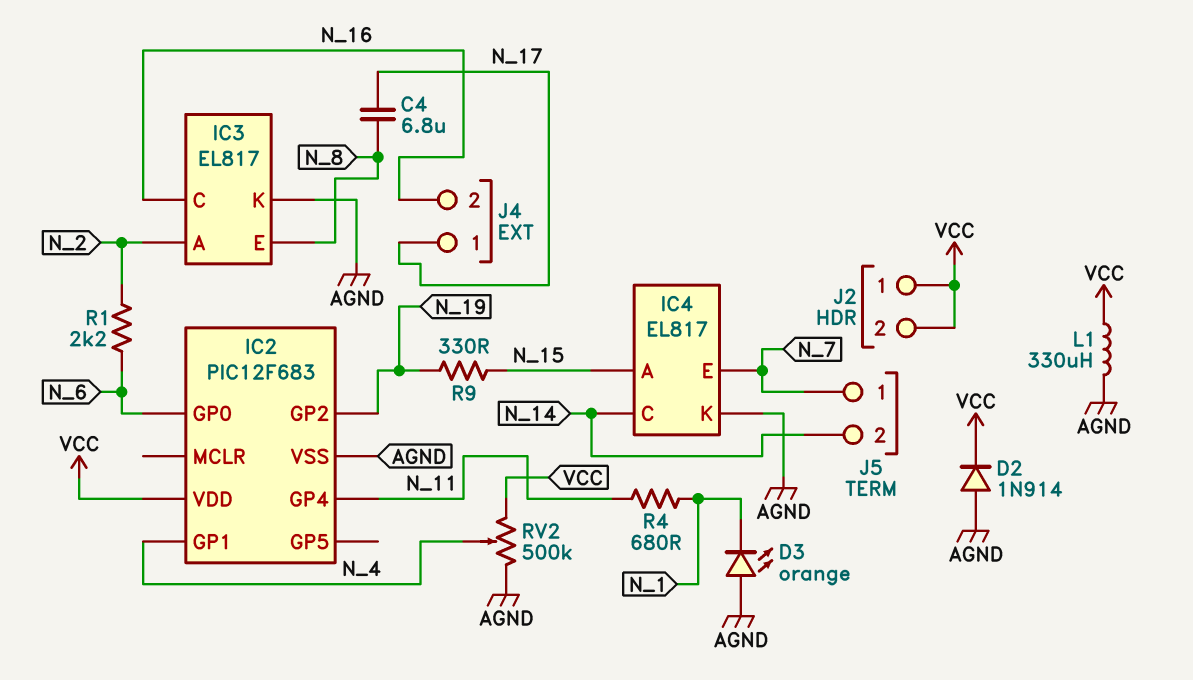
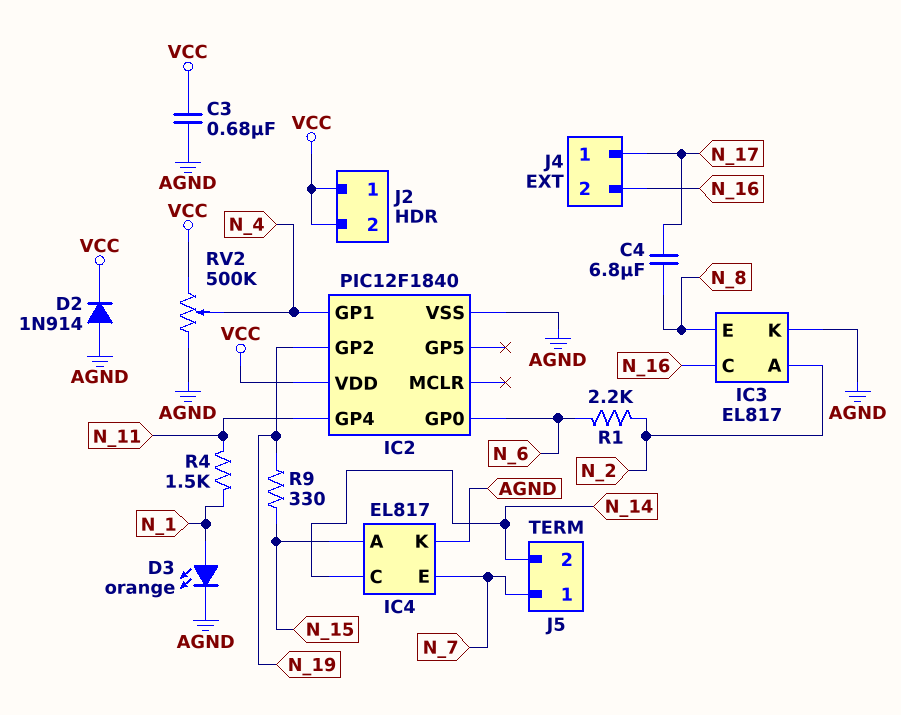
C3: none -> 680nF (AGND, VCC)
D3: LED orange (A AGND, K N_1) -> LED orange (A N_1, K AGND)
IC2: PIC12F683 -> PIC12F1840
L1: 330uH (AGND, VCC) -> none
R4: 680 (N_1, N_11) -> 1.5k (N_1, N_11)

